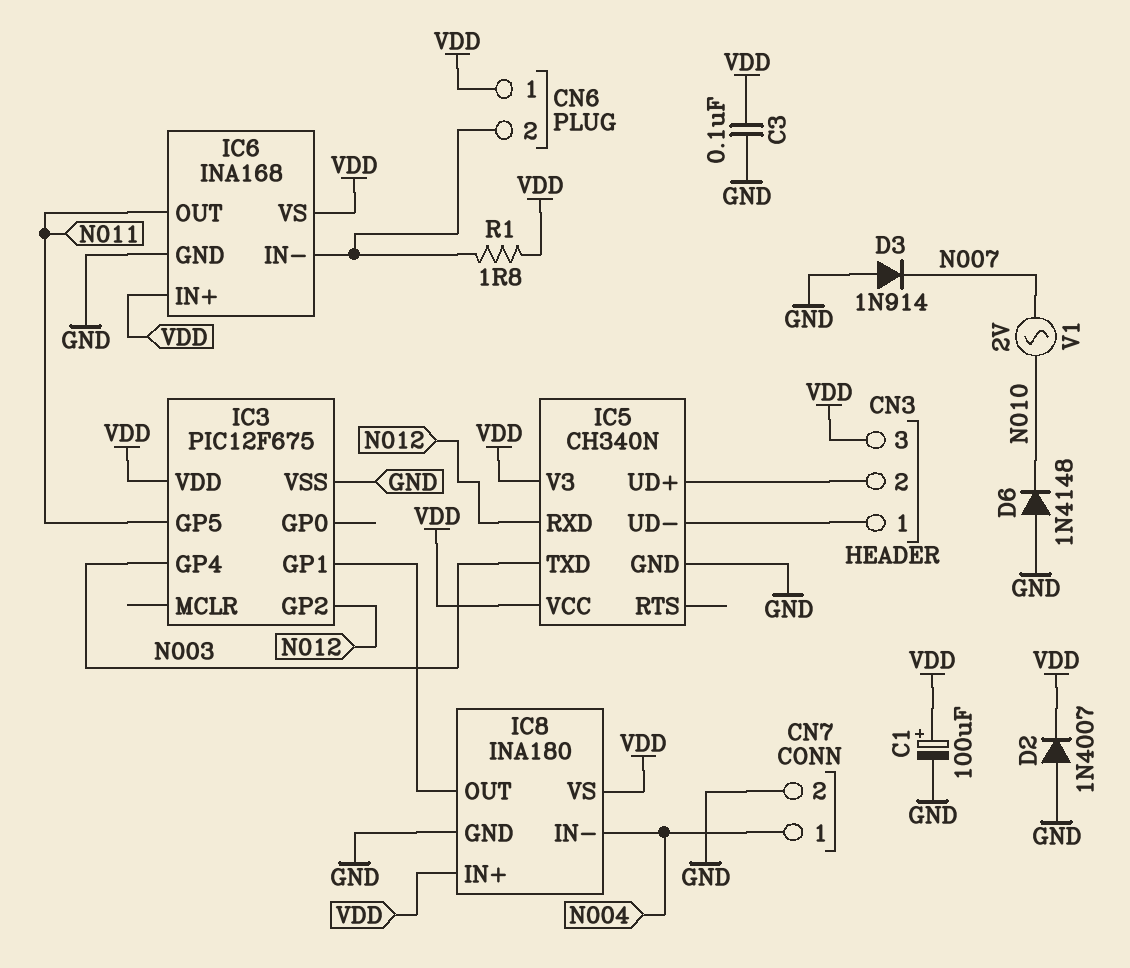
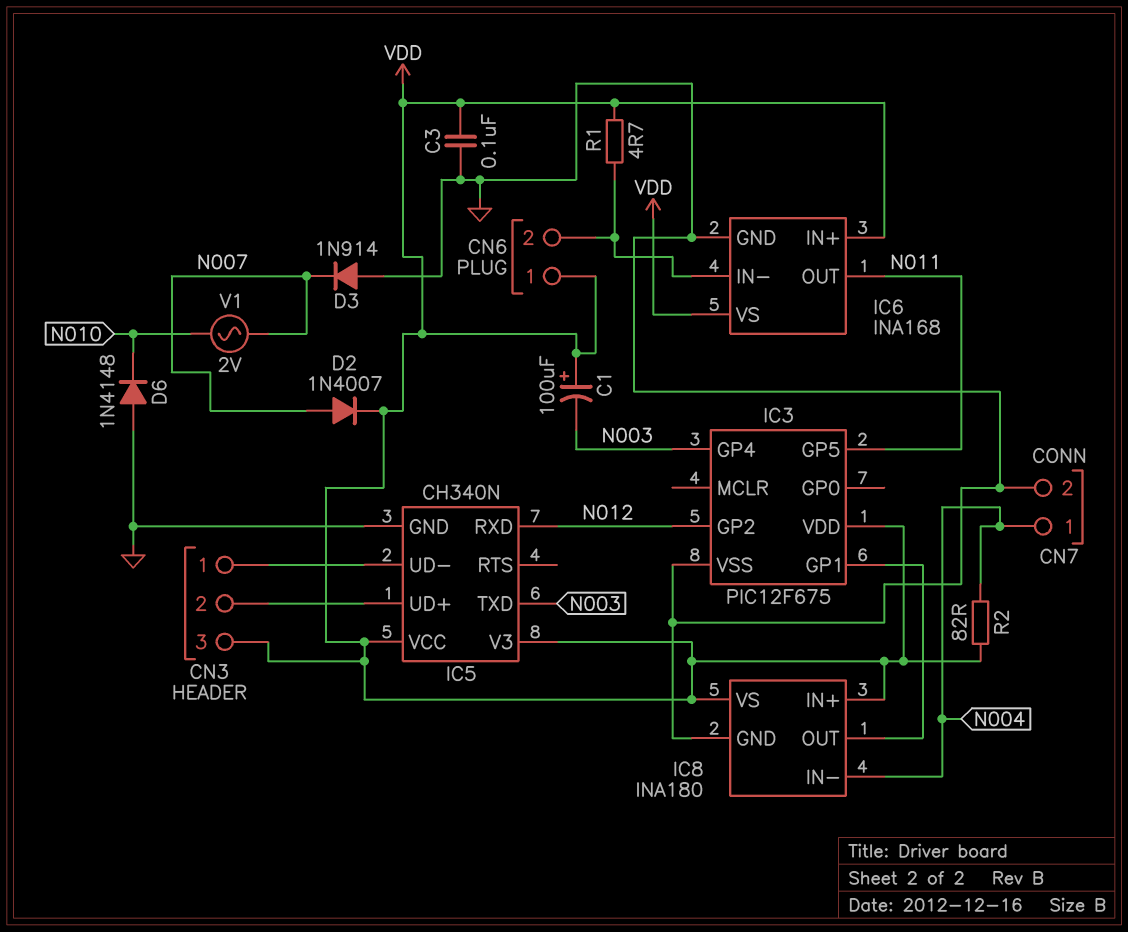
C1: 100uF (plus VDD, minus GND) -> 100uF (plus VDD, minus N003)
D2: diode 1N4007 (A GND, K VDD) -> diode 1N4007 (A N007, K VDD)
R1: 1.8 (CN6/2, VDD) -> 4.7 (CN6/2, VDD)
R2: none -> 82 (N004, VDD)

